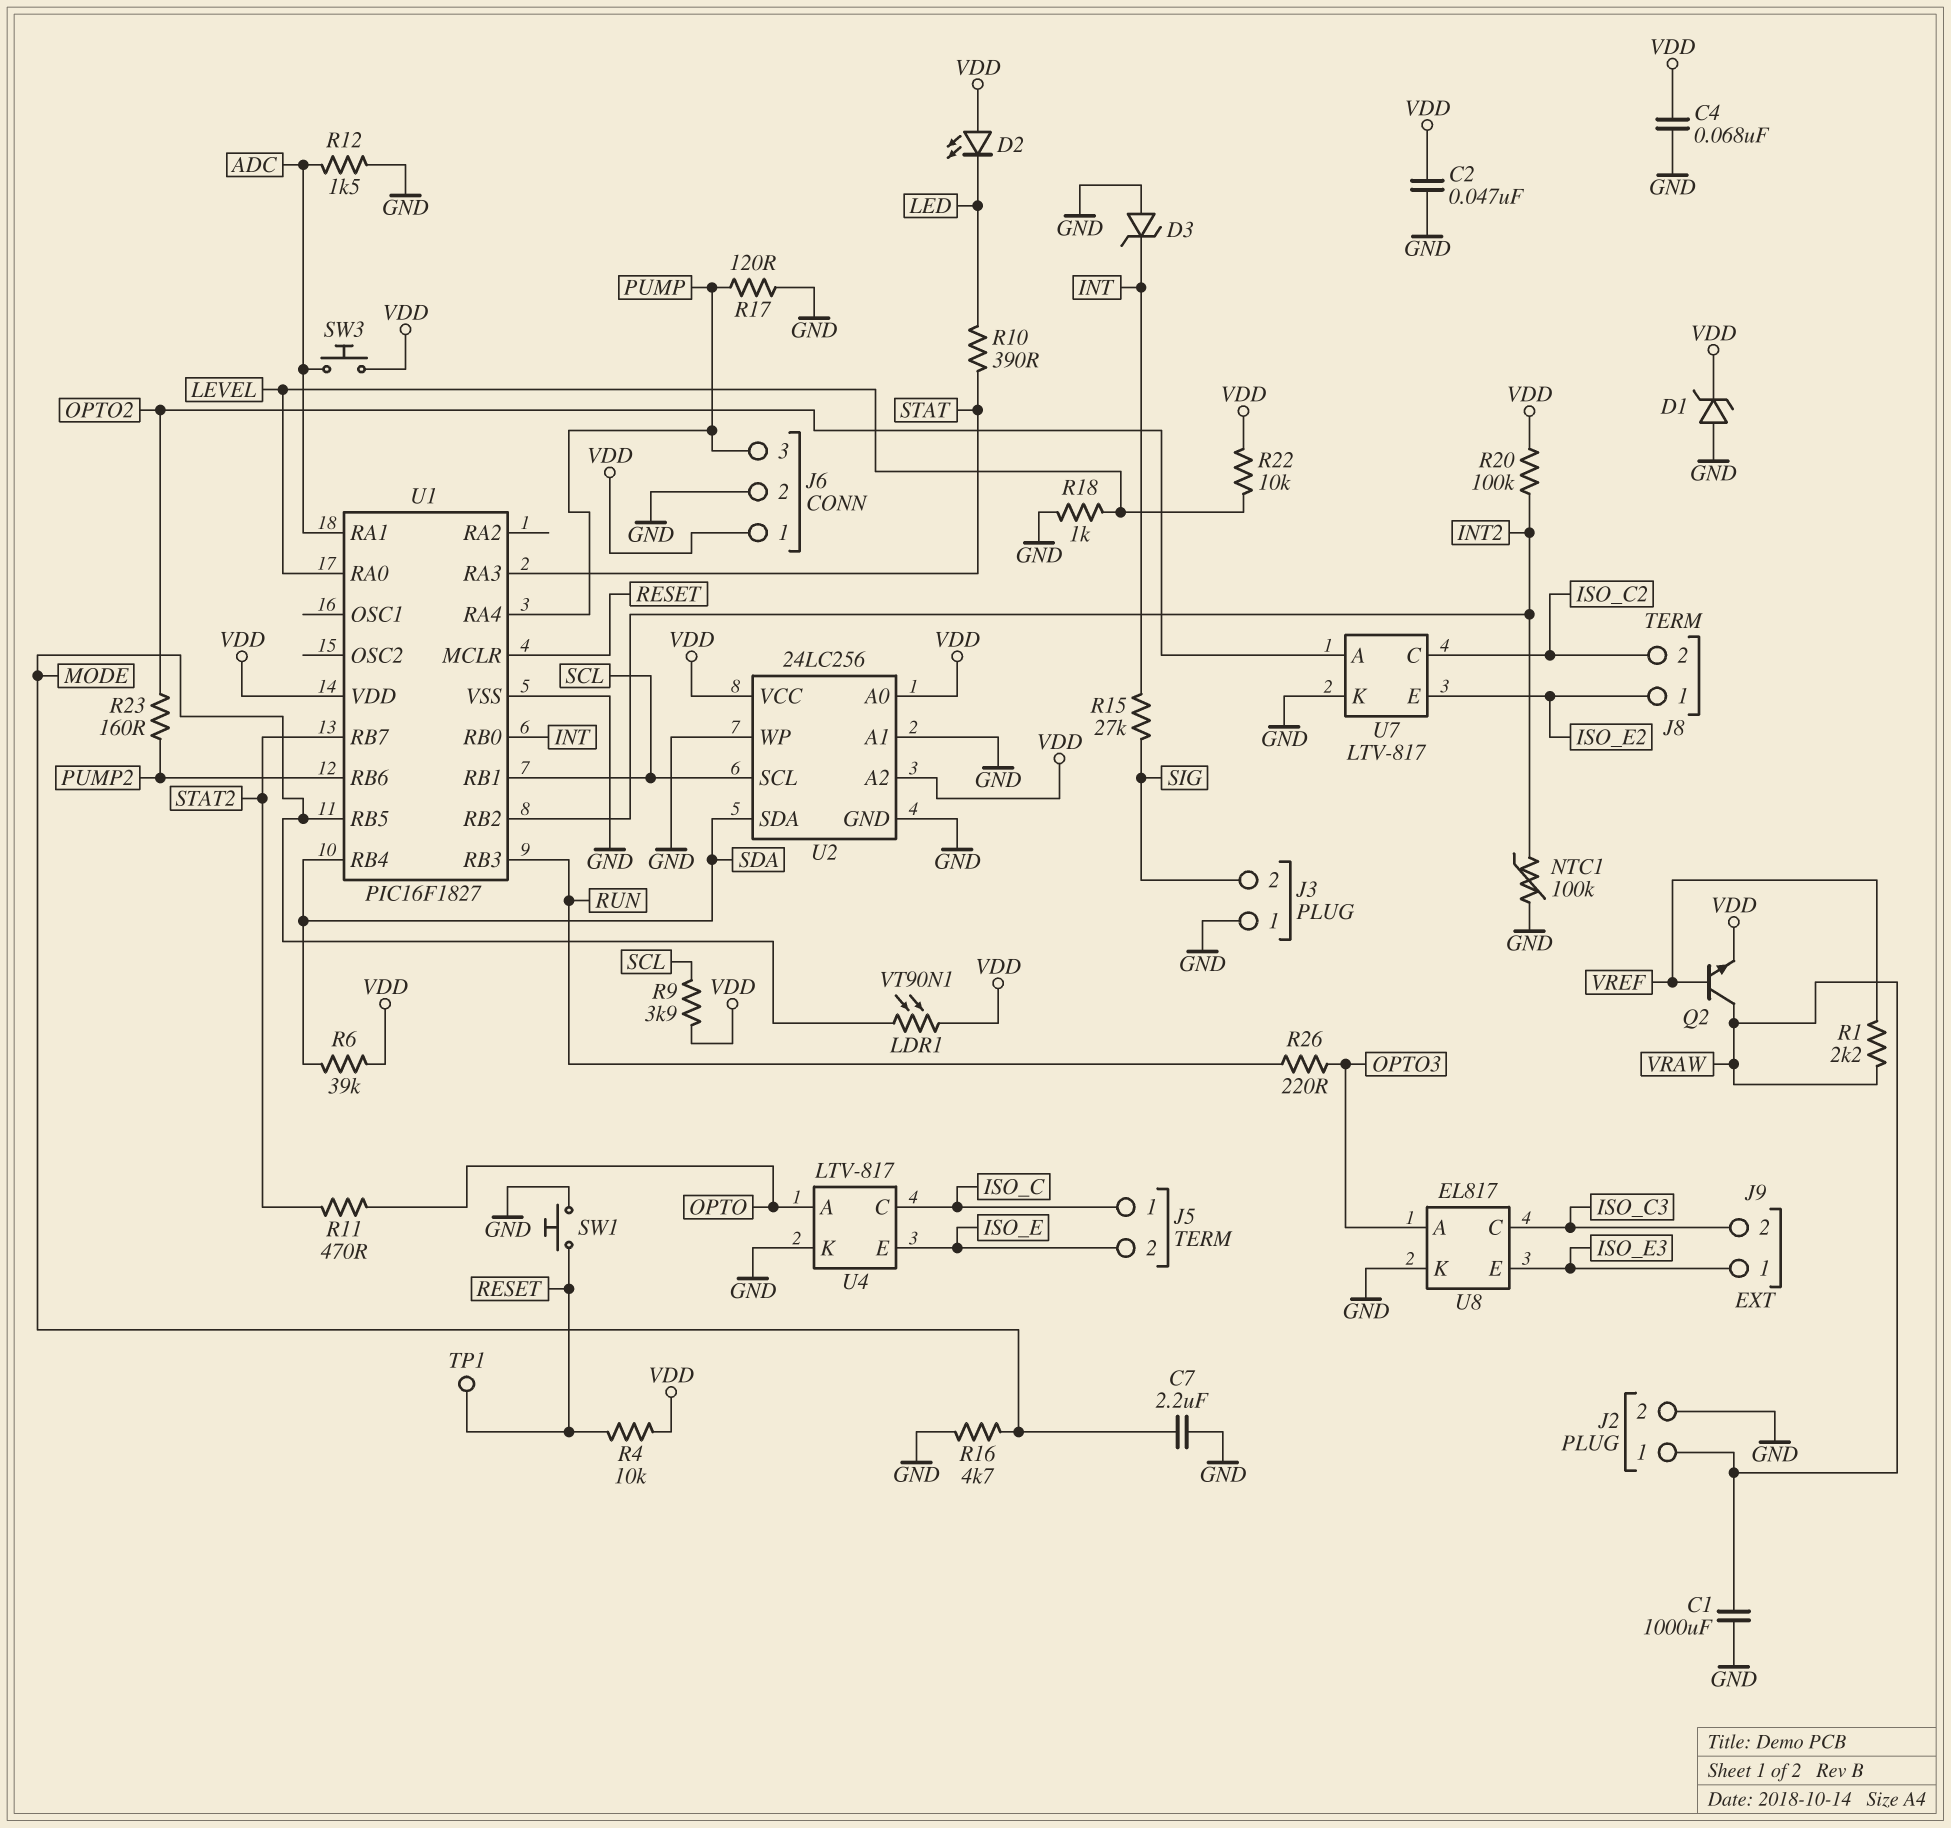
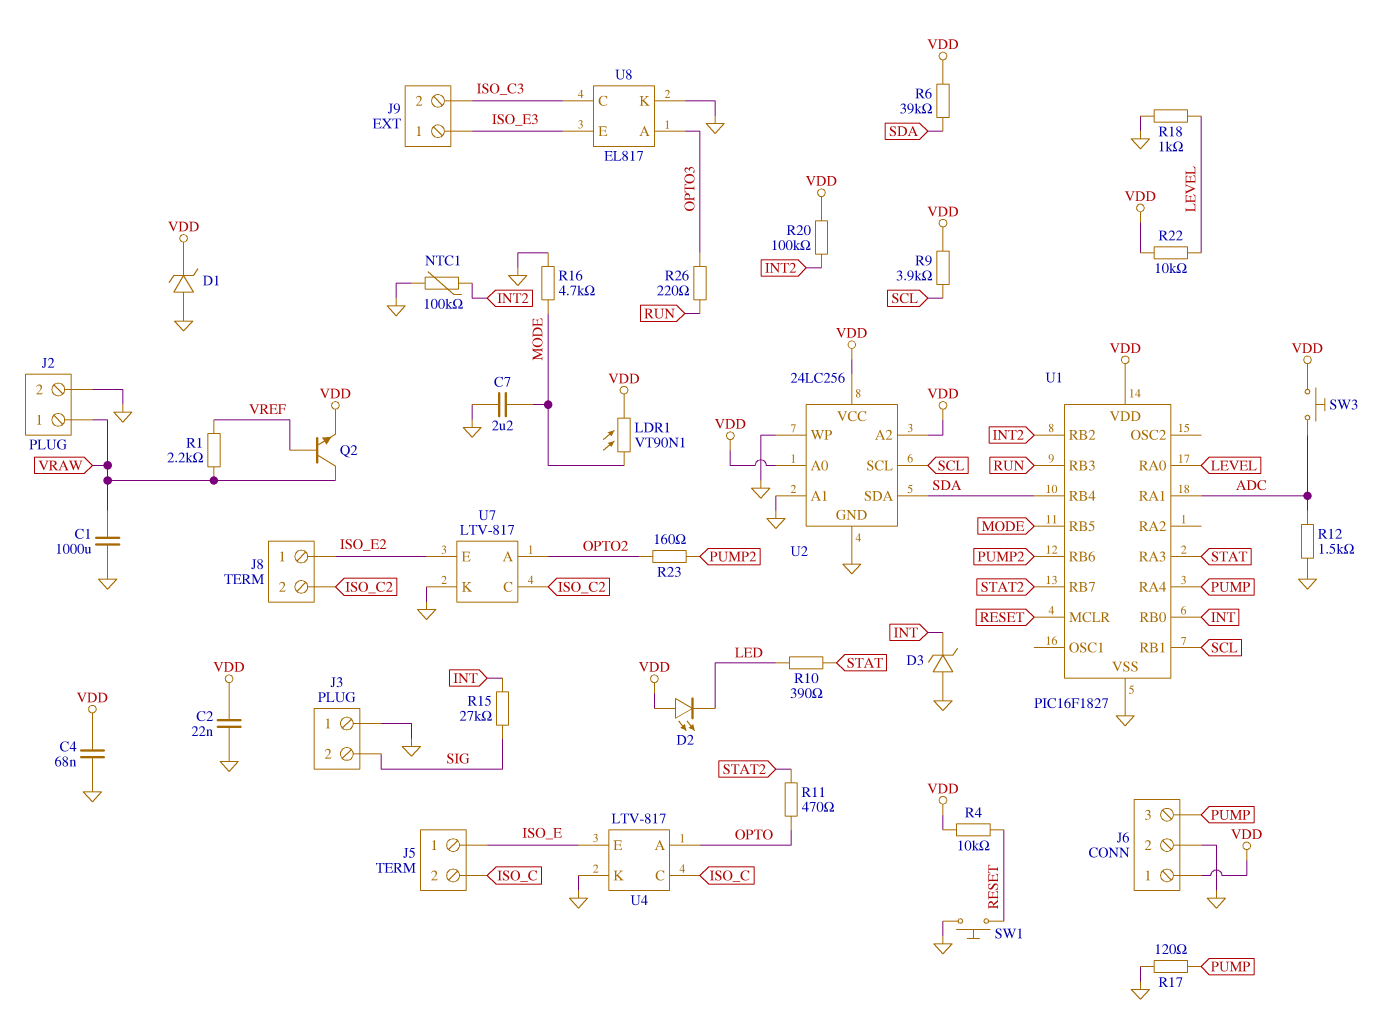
C2: 47nF (GND, VDD) -> 22nF (GND, VDD)
J5 pin 1: ISO_C -> ISO_E
J5 pin 2: ISO_E -> ISO_C
TP1: test point (RESET) -> none

